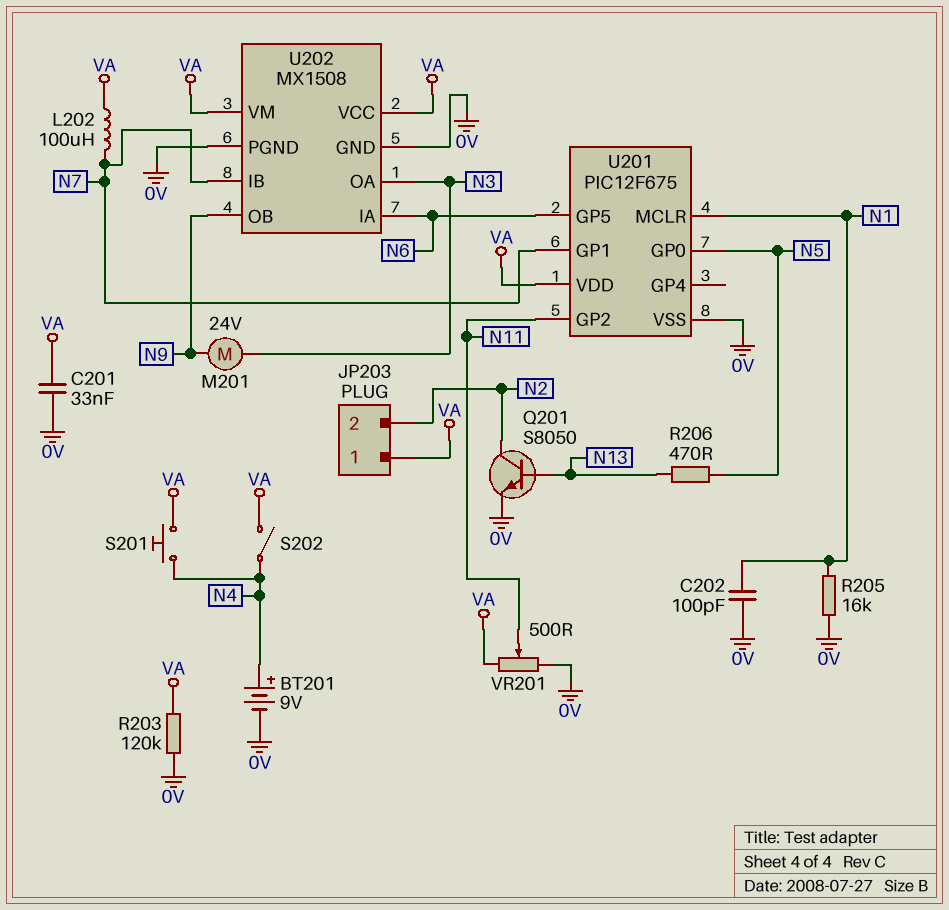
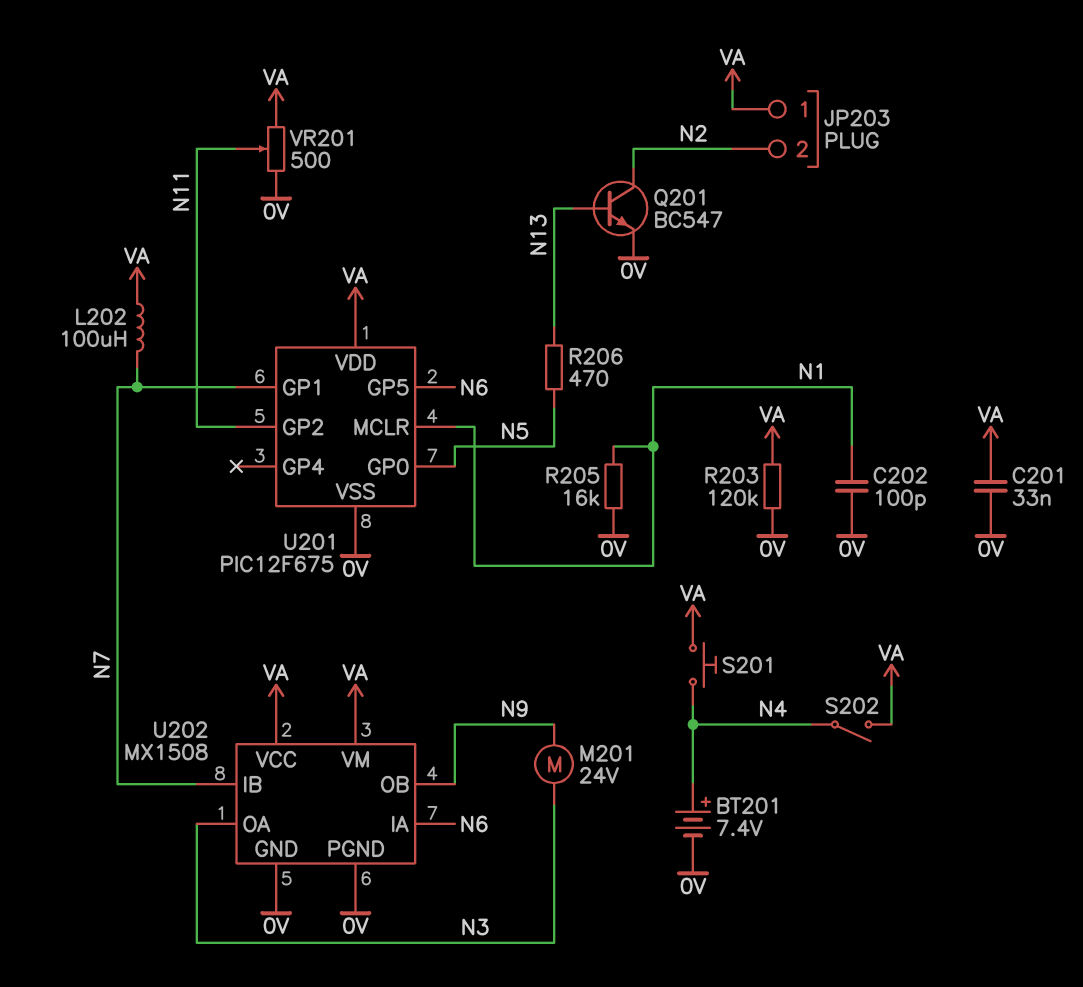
BT201: 9V (plus N4, minus 0V) -> 7.4V (plus N4, minus 0V)
Q201: NPN S8050 (B N13, C N2, E 0V) -> NPN BC547 (B N13, C N2, E 0V)

